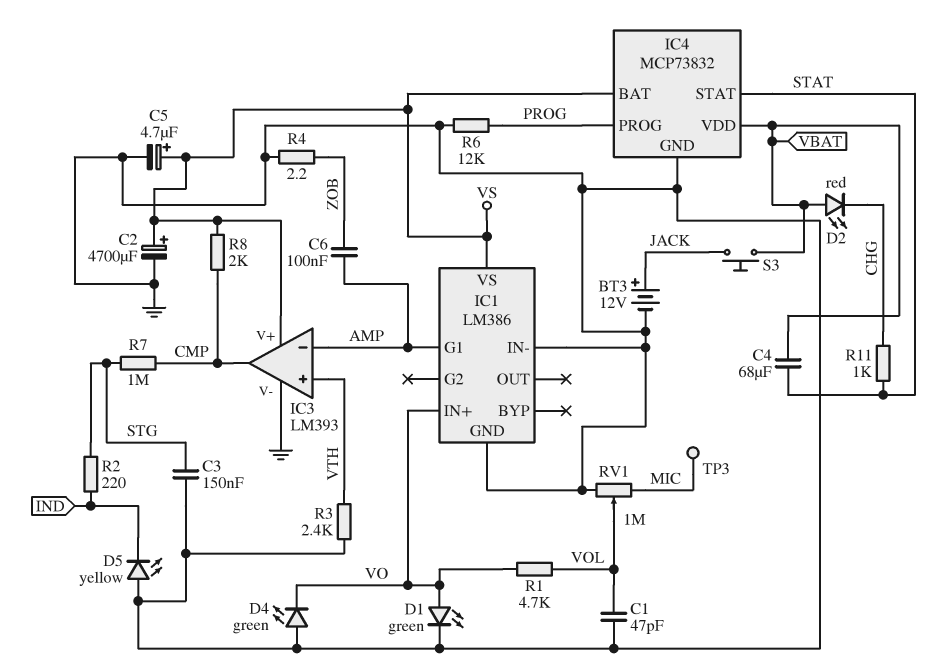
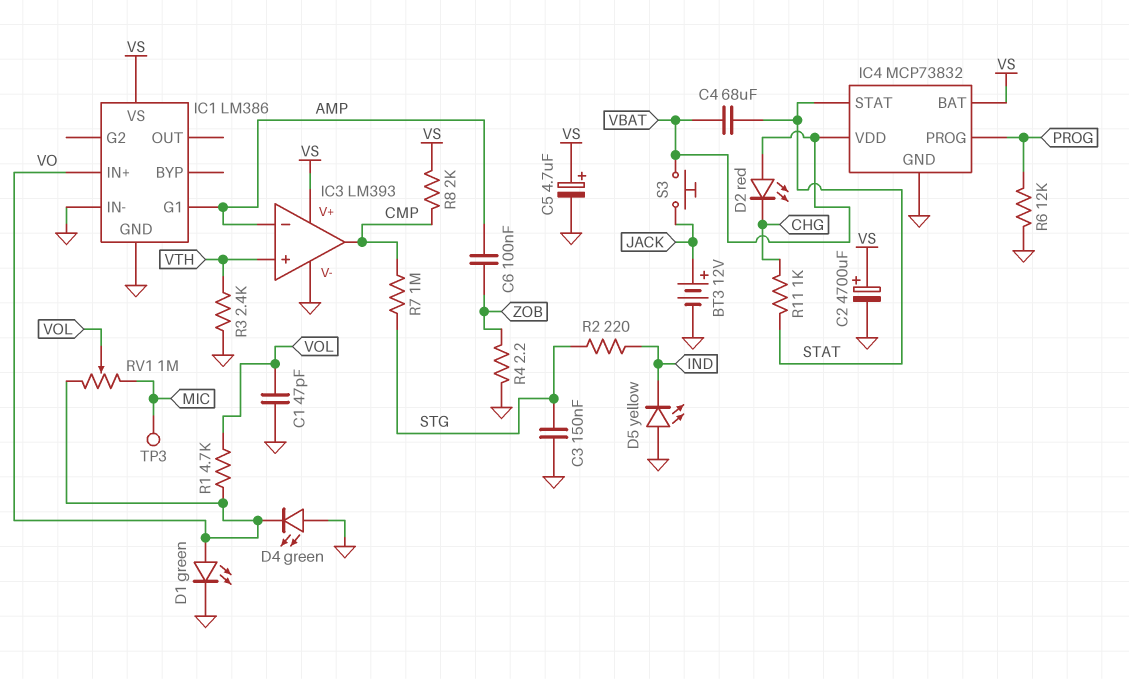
RV1: 1M (GND, MIC, wiper VOL) -> 1M (MIC, VO, wiper VOL)

